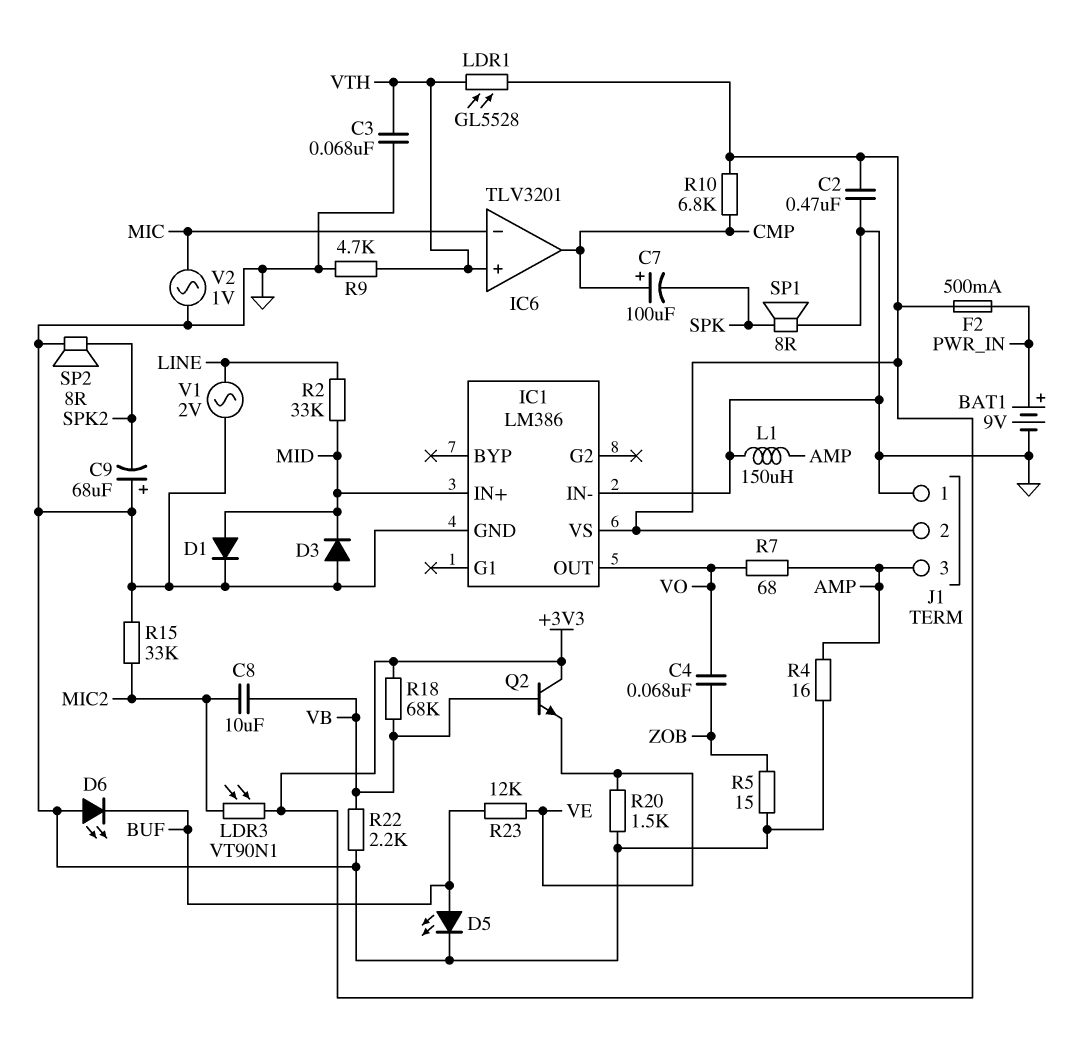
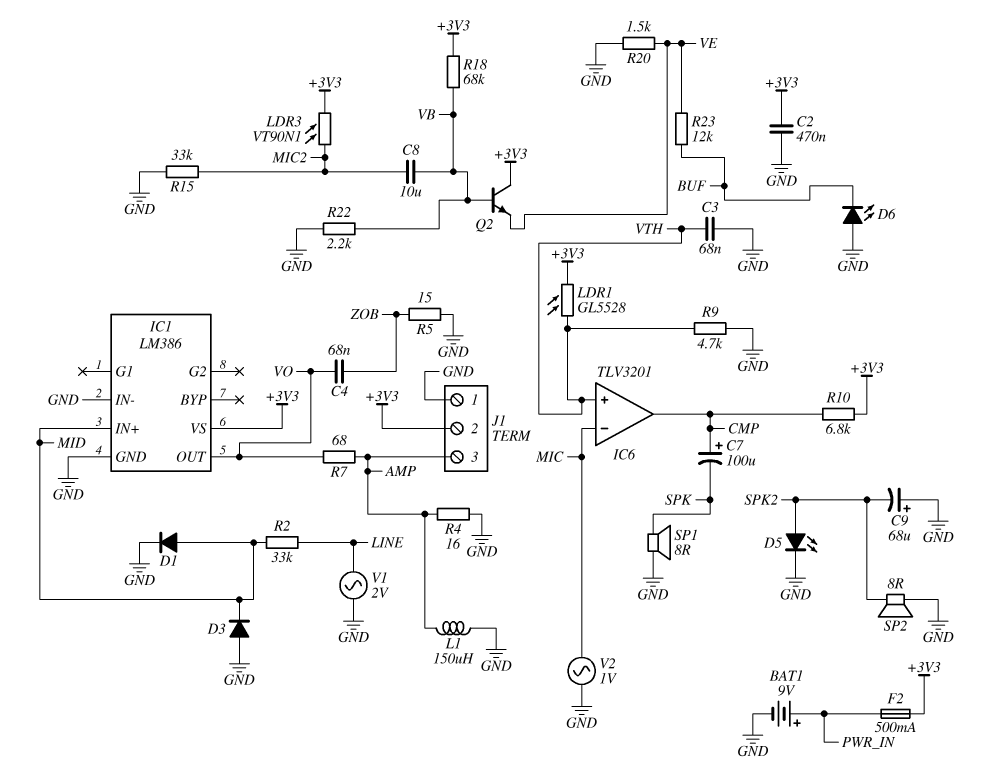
D5: LED (A BUF, K GND) -> LED (A SPK2, K GND)

